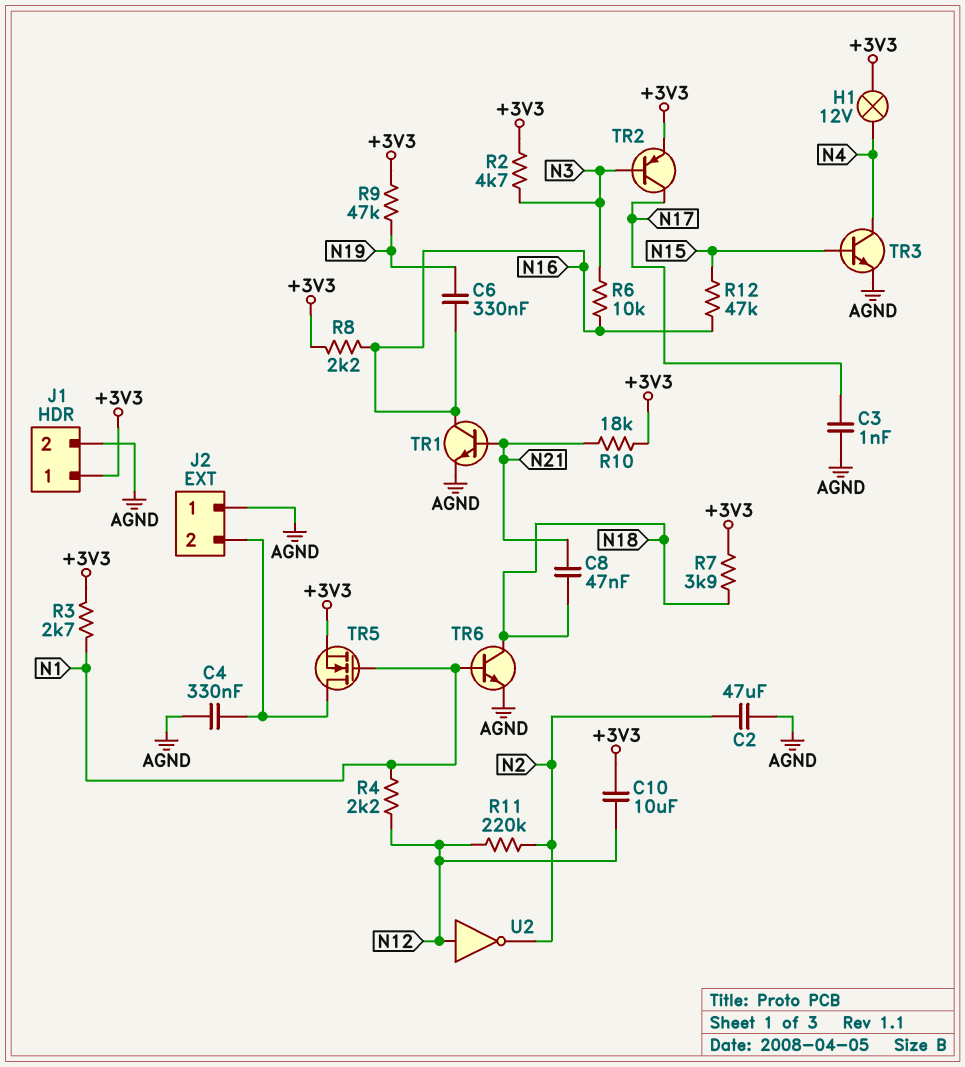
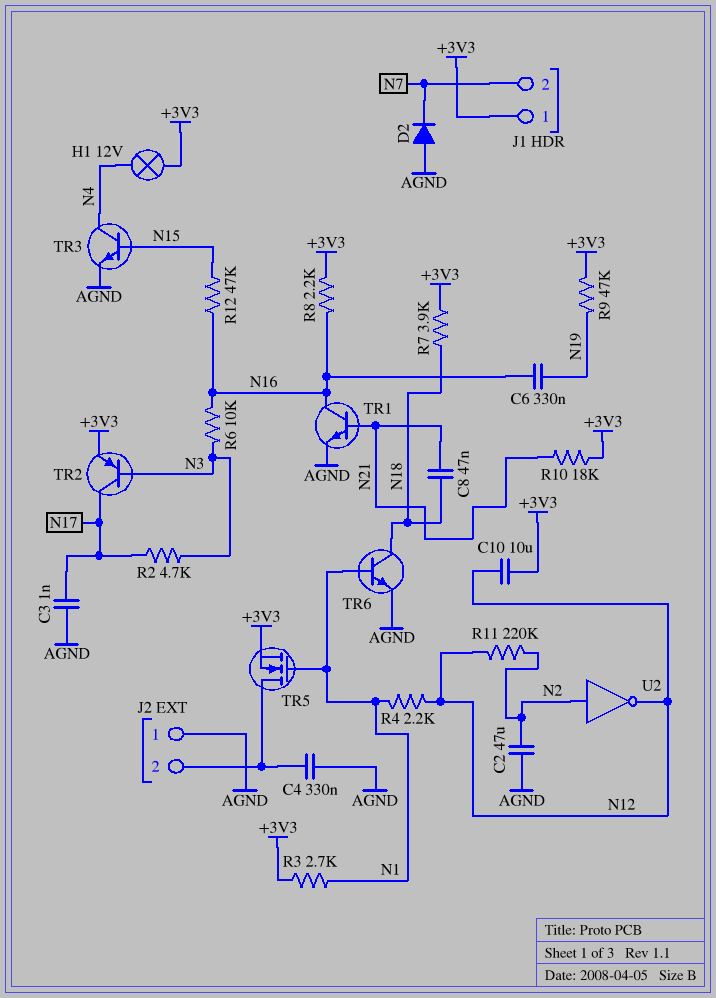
D2: none -> diode (A AGND, K N7)
J1 pin 2: AGND -> N7
R2: 4.7k (+3V3, N3) -> 4.7k (N3, N17)
U2: NOT (in N12, out N2) -> NOT (in N2, out N12)

